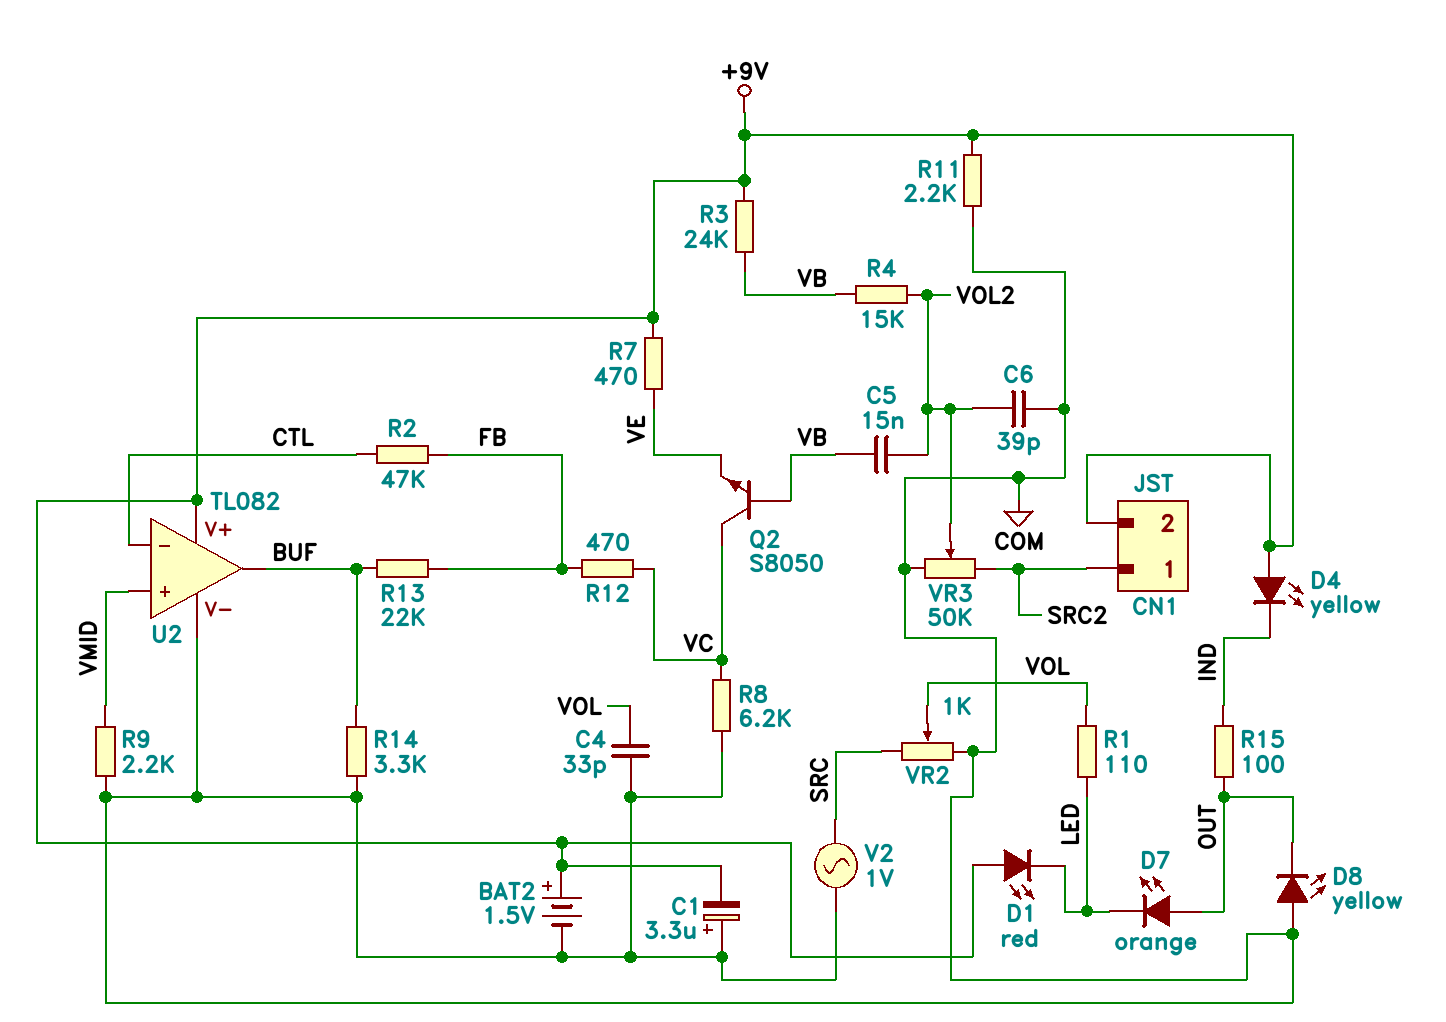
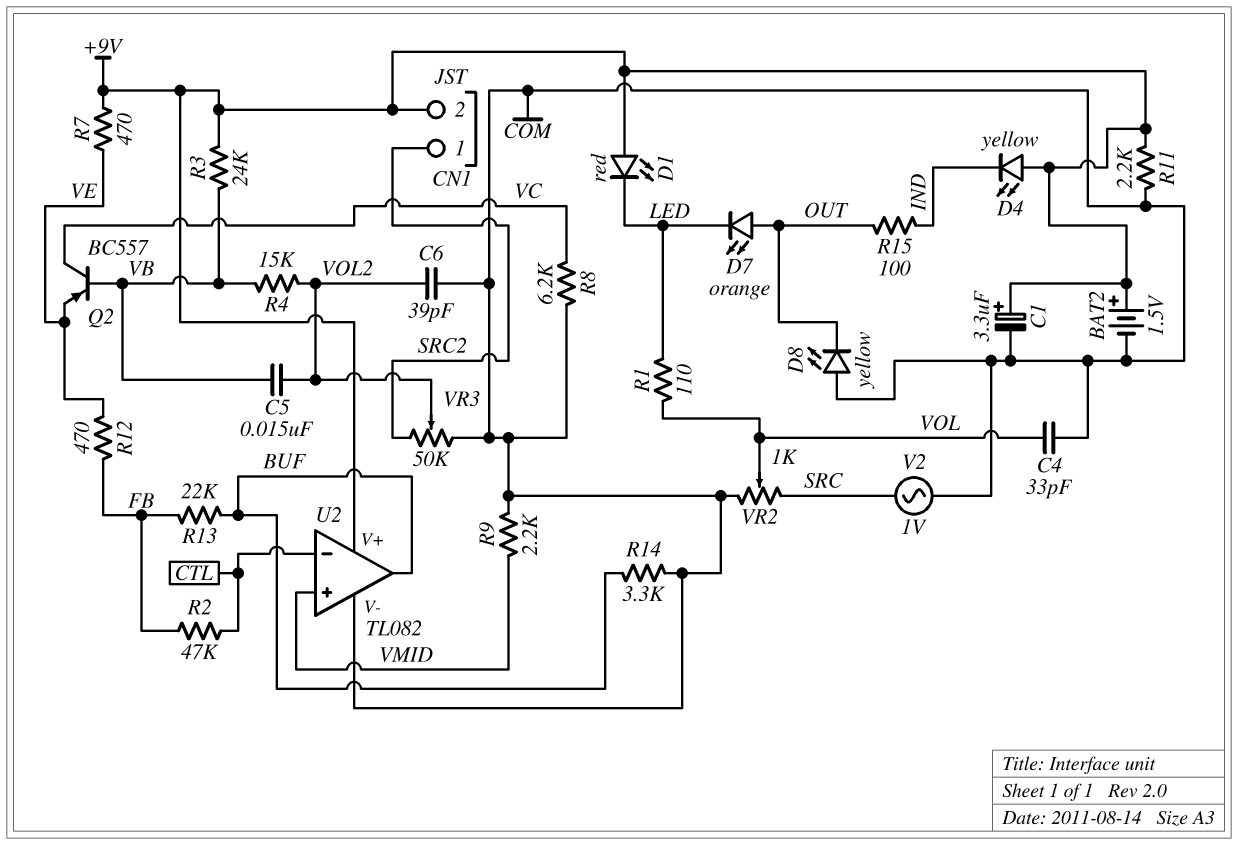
C1: 3.3uF (plus COM, minus +9V) -> 3.3uF (plus +9V, minus COM)
Q2: NPN S8050 (B VB, C VC, E VE) -> PNP BC557 (B VB, C VC, E VE)
R12: 470 (FB, VC) -> 470 (FB, VE)

